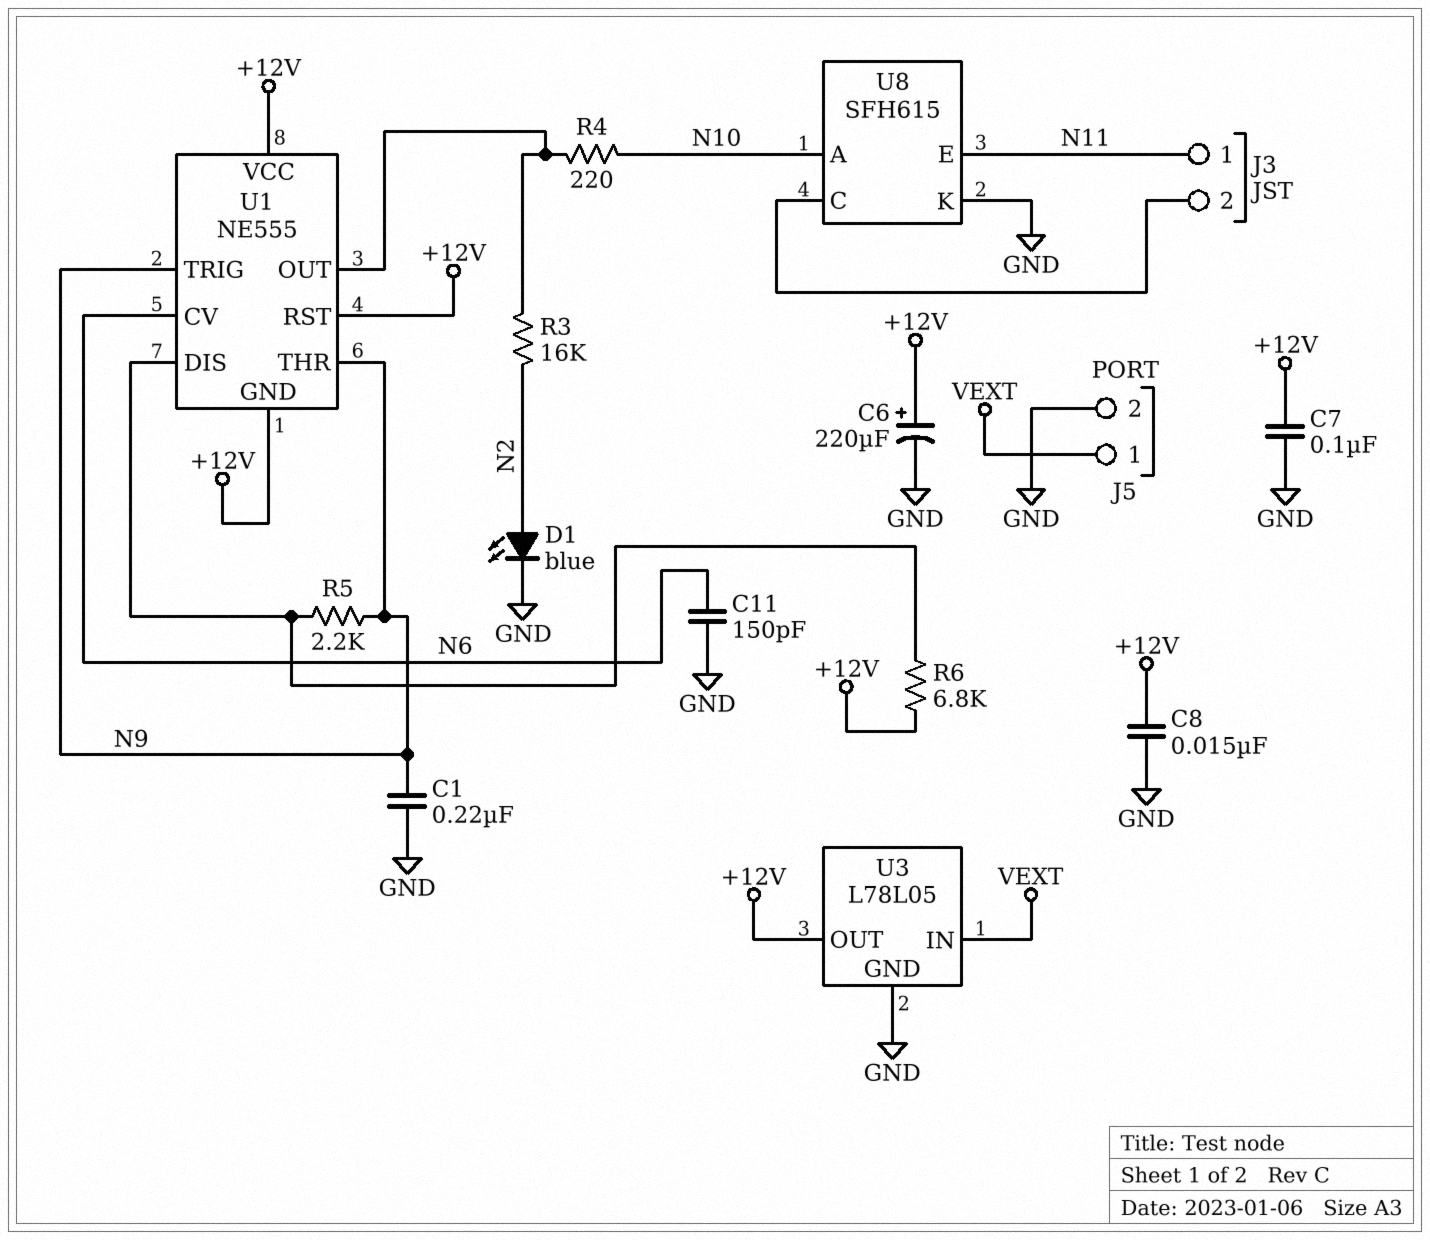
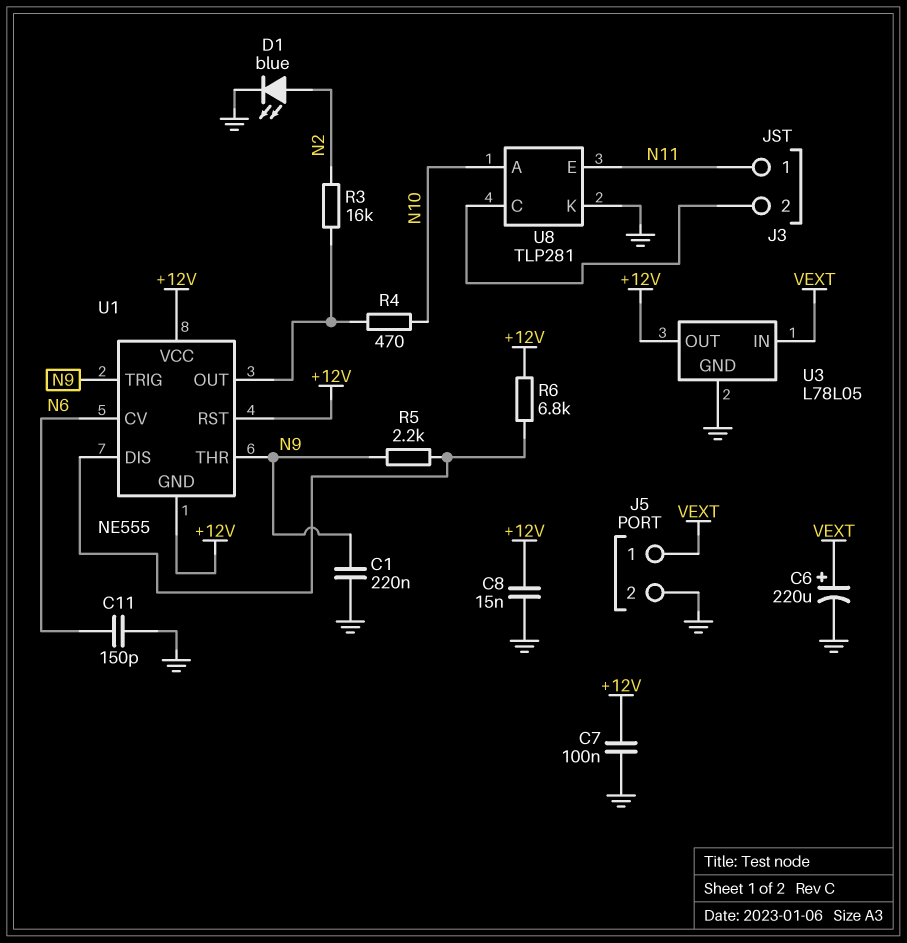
C6: 220uF (plus +12V, minus GND) -> 220uF (plus VEXT, minus GND)
R4: 220 (N10, U1/OUT) -> 470 (N10, U1/OUT)
U8: SFH615 -> TLP281

